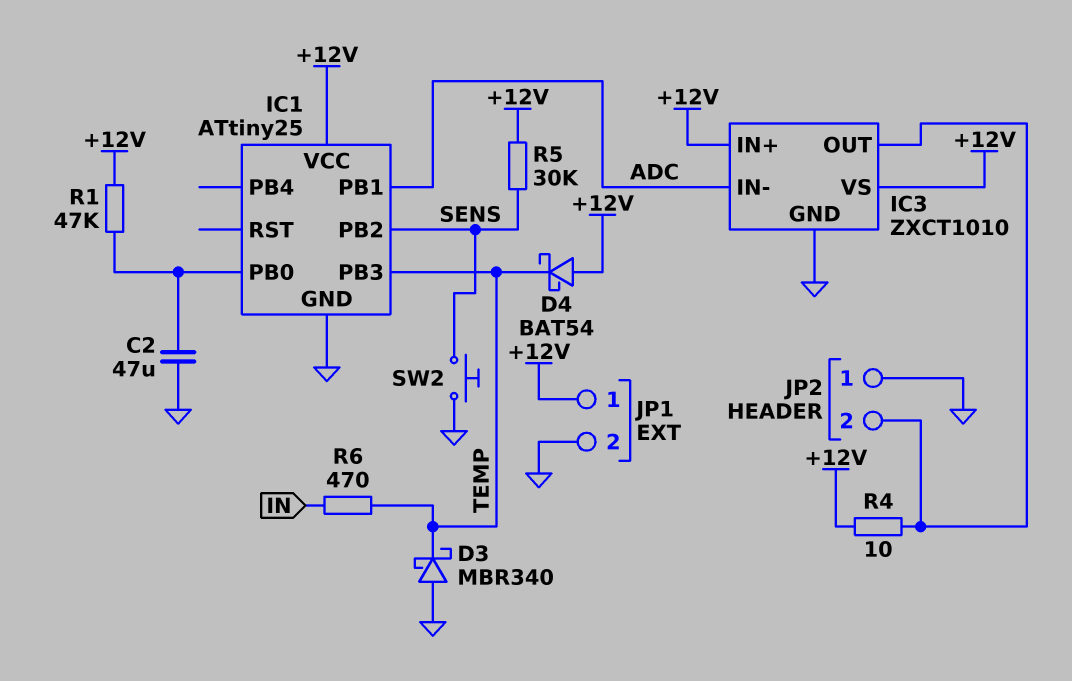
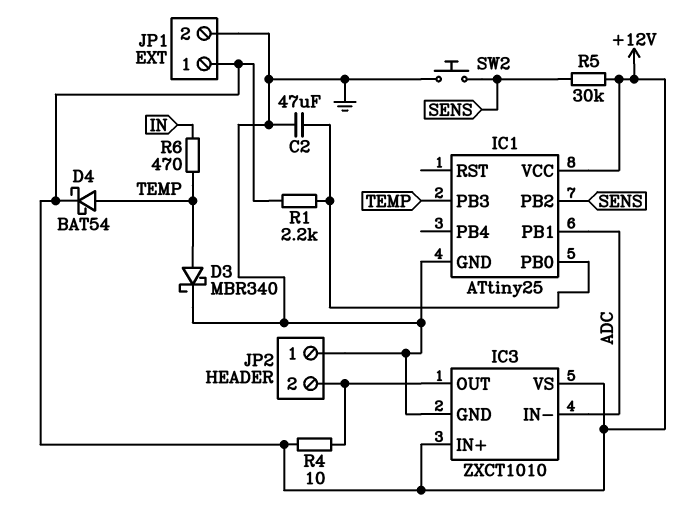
D3: schottky MBR340 (A GND, K TEMP) -> schottky MBR340 (A TEMP, K GND)
D4: schottky BAT54 (A +12V, K TEMP) -> schottky BAT54 (A TEMP, K +12V)
R1: 47k (+12V, IC1/PB0) -> 2.2k (+12V, IC1/PB0)

